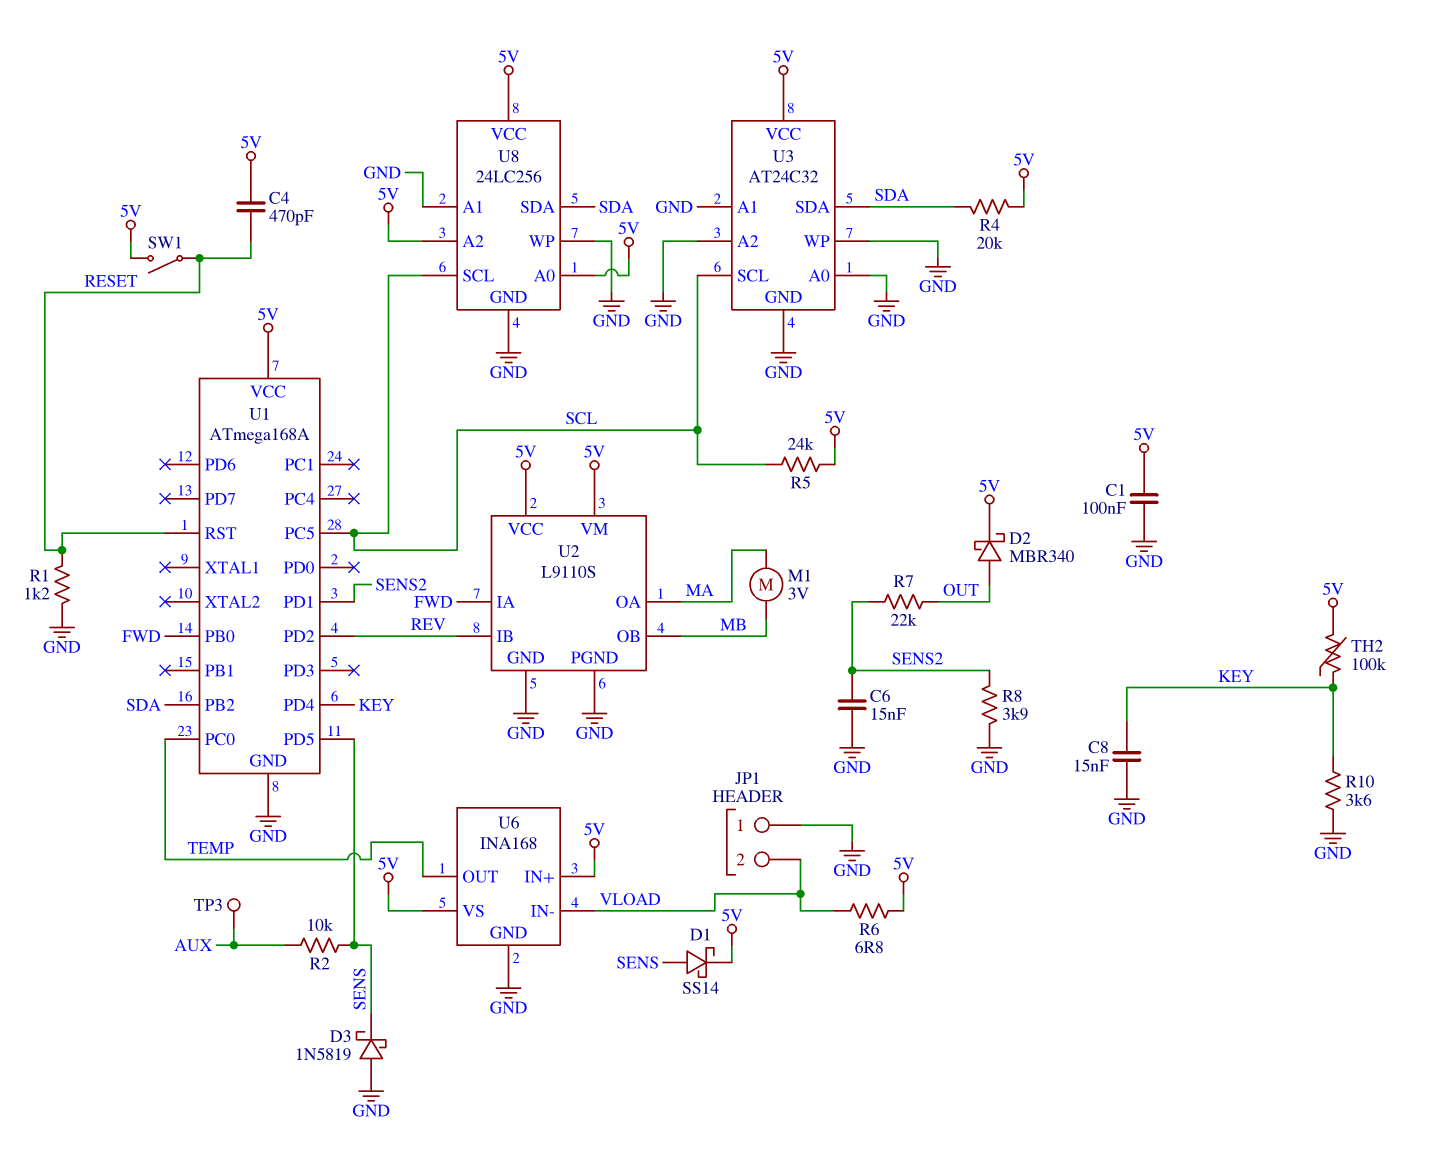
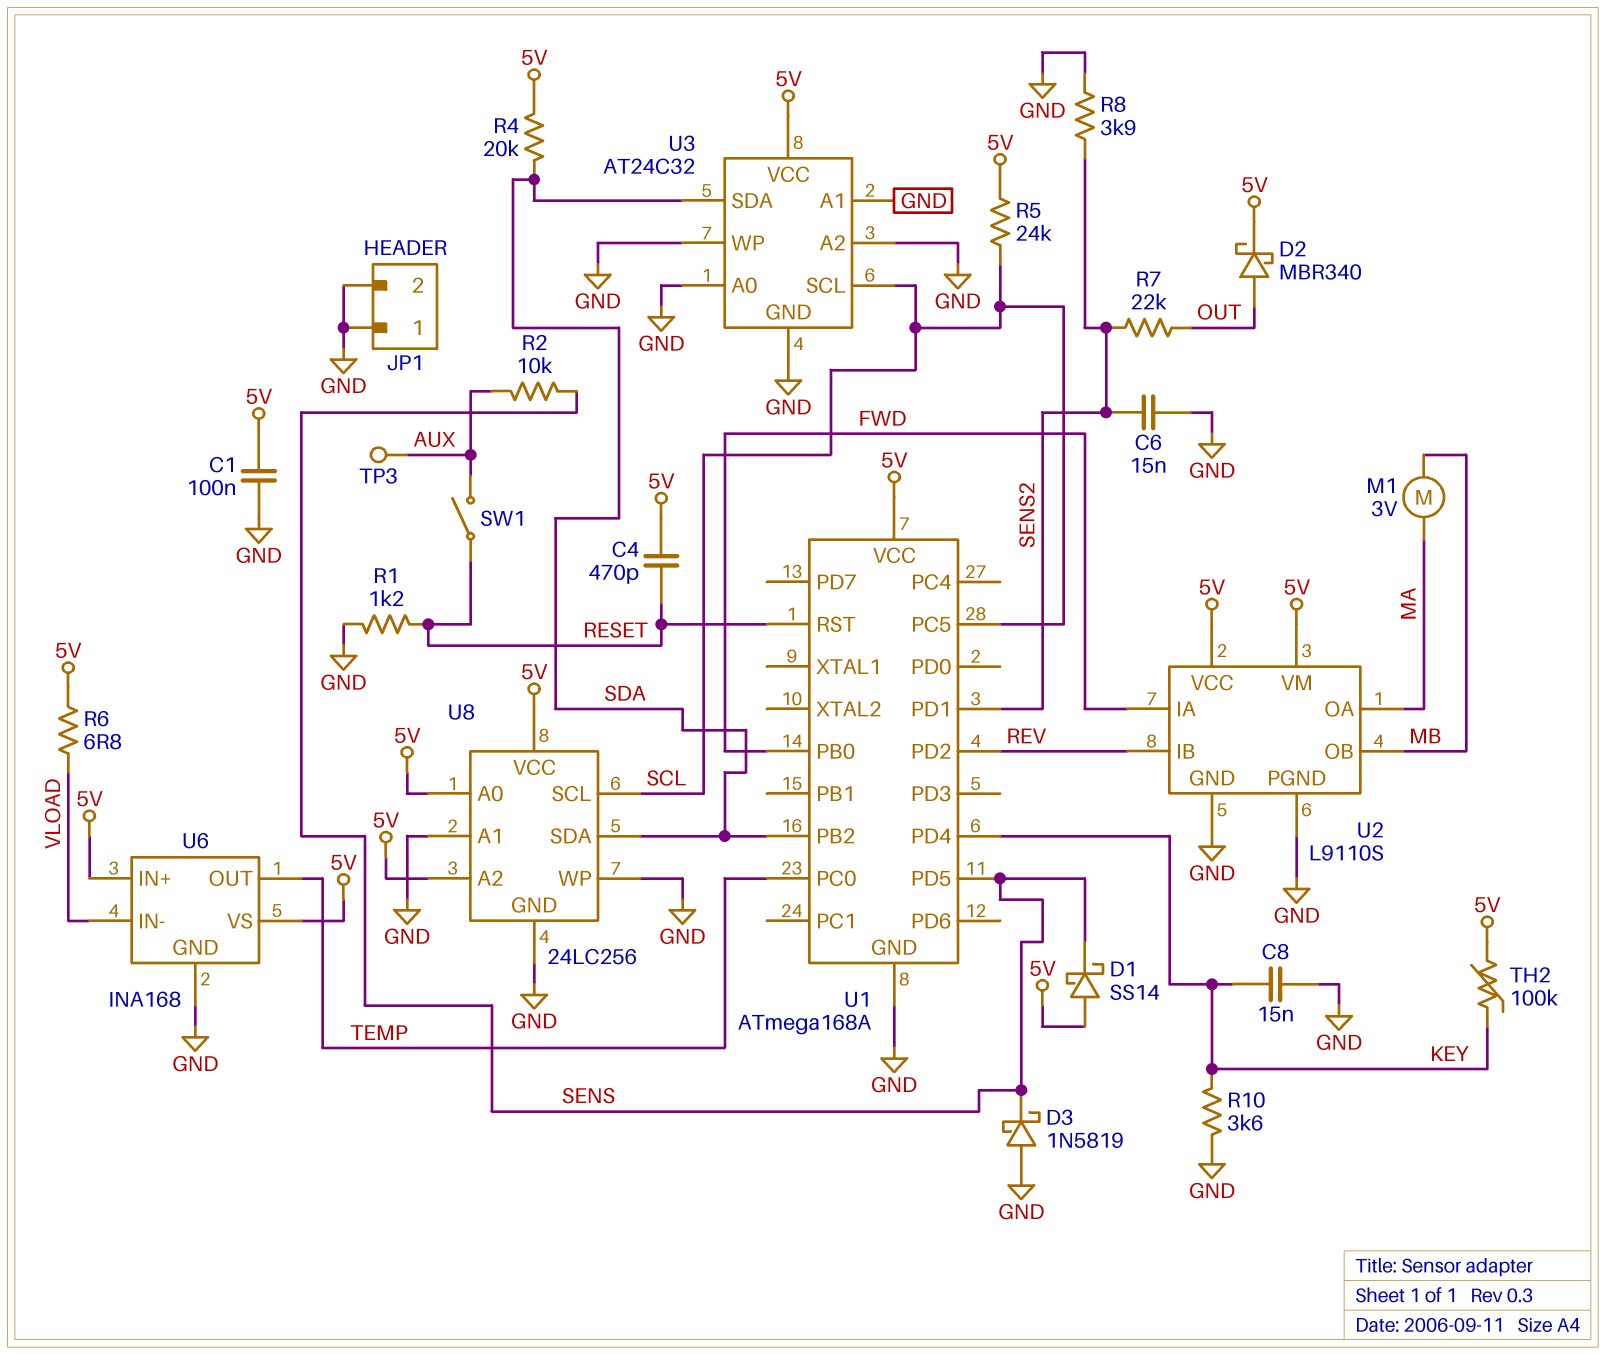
D1: schottky SS14 (A SENS, K 5V) -> schottky SS14 (A 5V, K SENS)
JP1 pin 2: VLOAD -> GND
SW1: switch (5V, RESET) -> switch (AUX, RESET)

